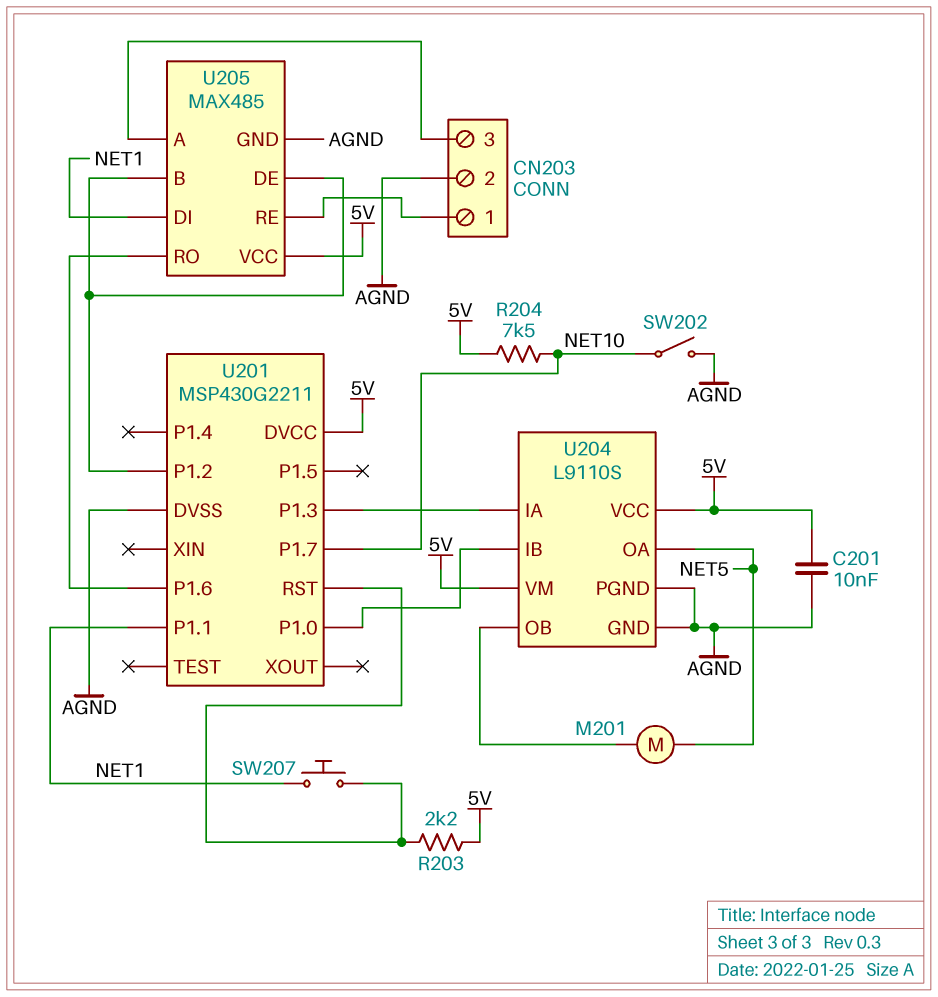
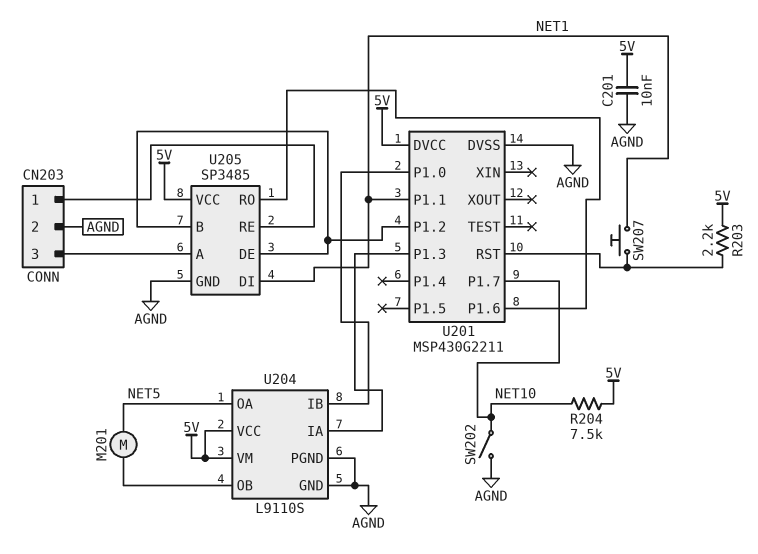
U205: MAX485 -> SP3485

